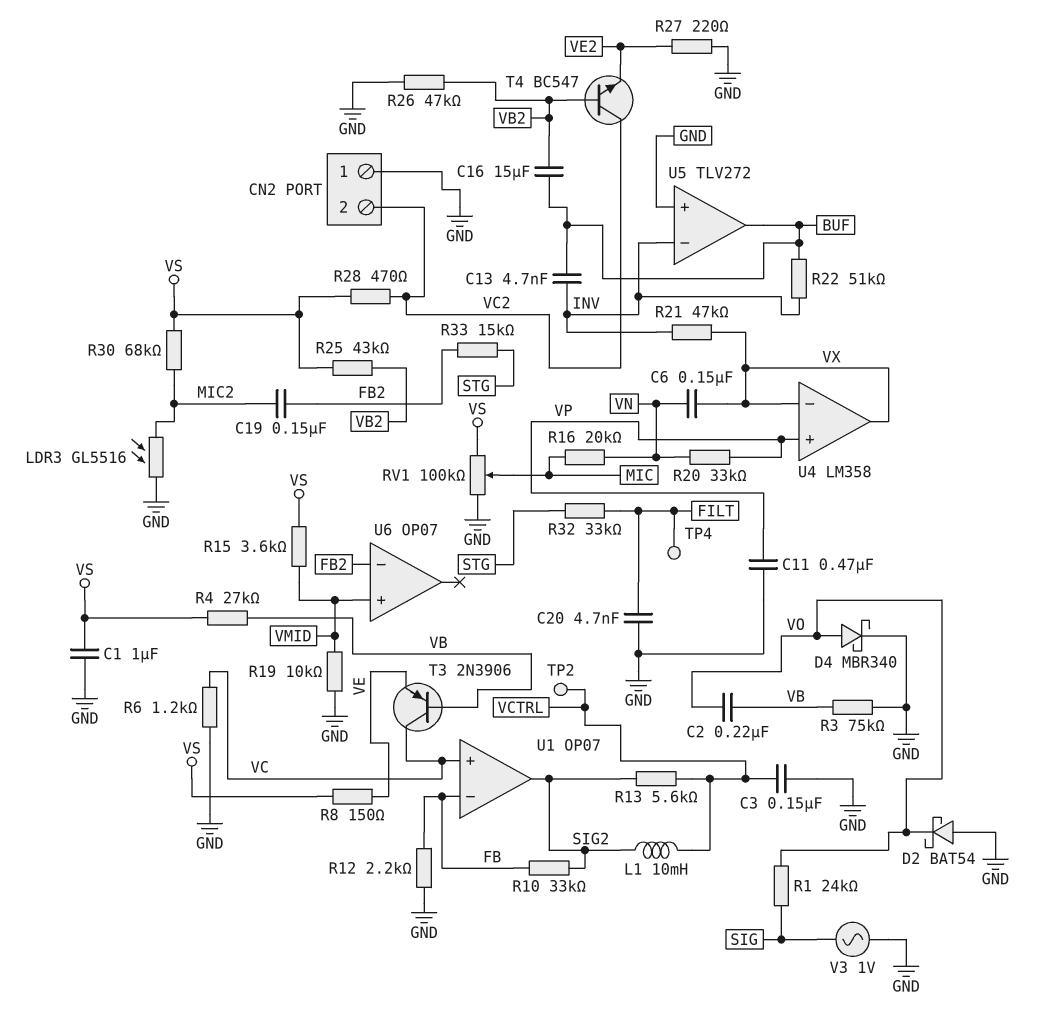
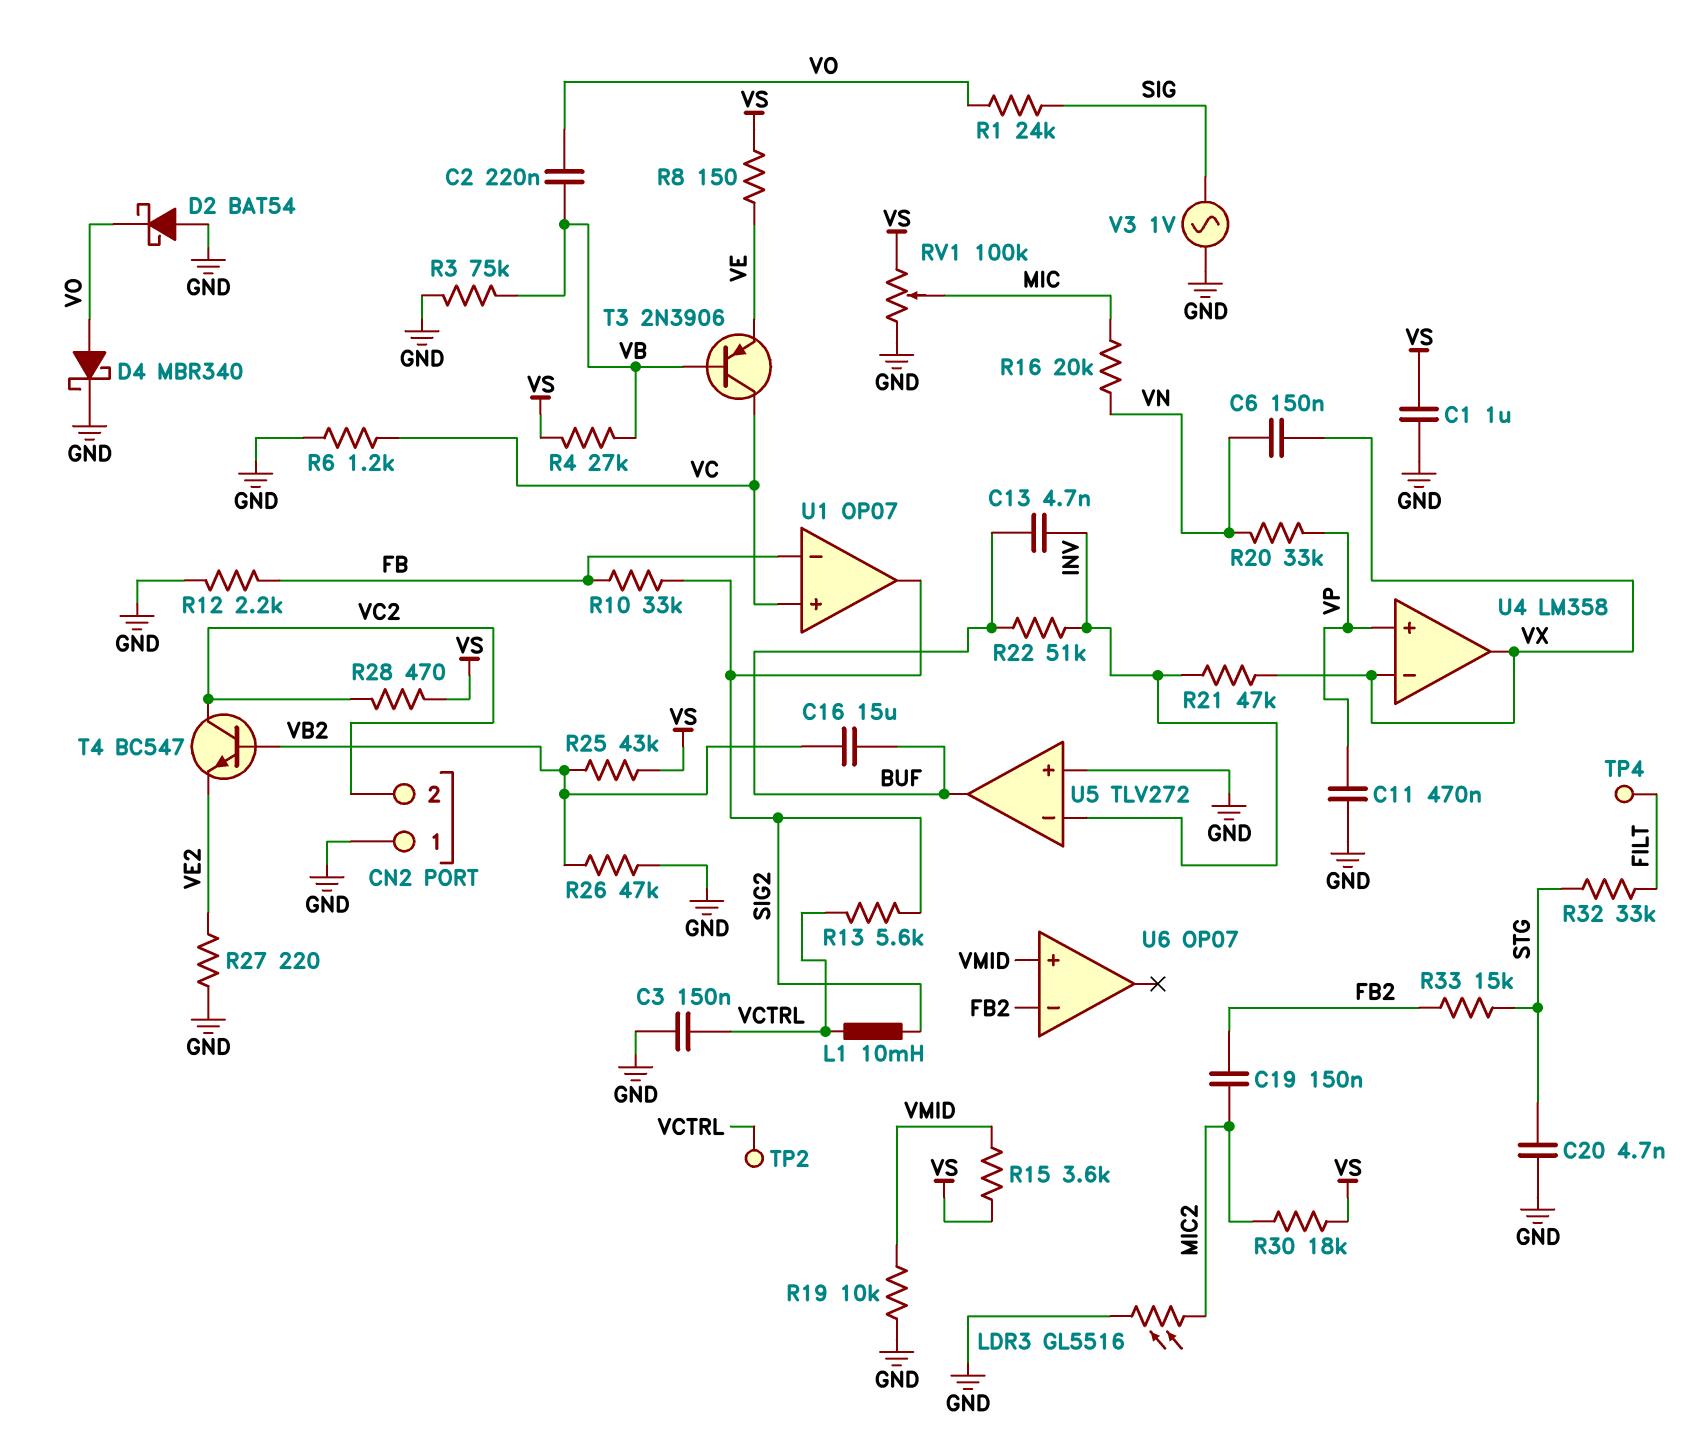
C20: 4.7nF (FILT, GND) -> 4.7nF (GND, STG)
R30: 68k (MIC2, VS) -> 18k (MIC2, VS)

